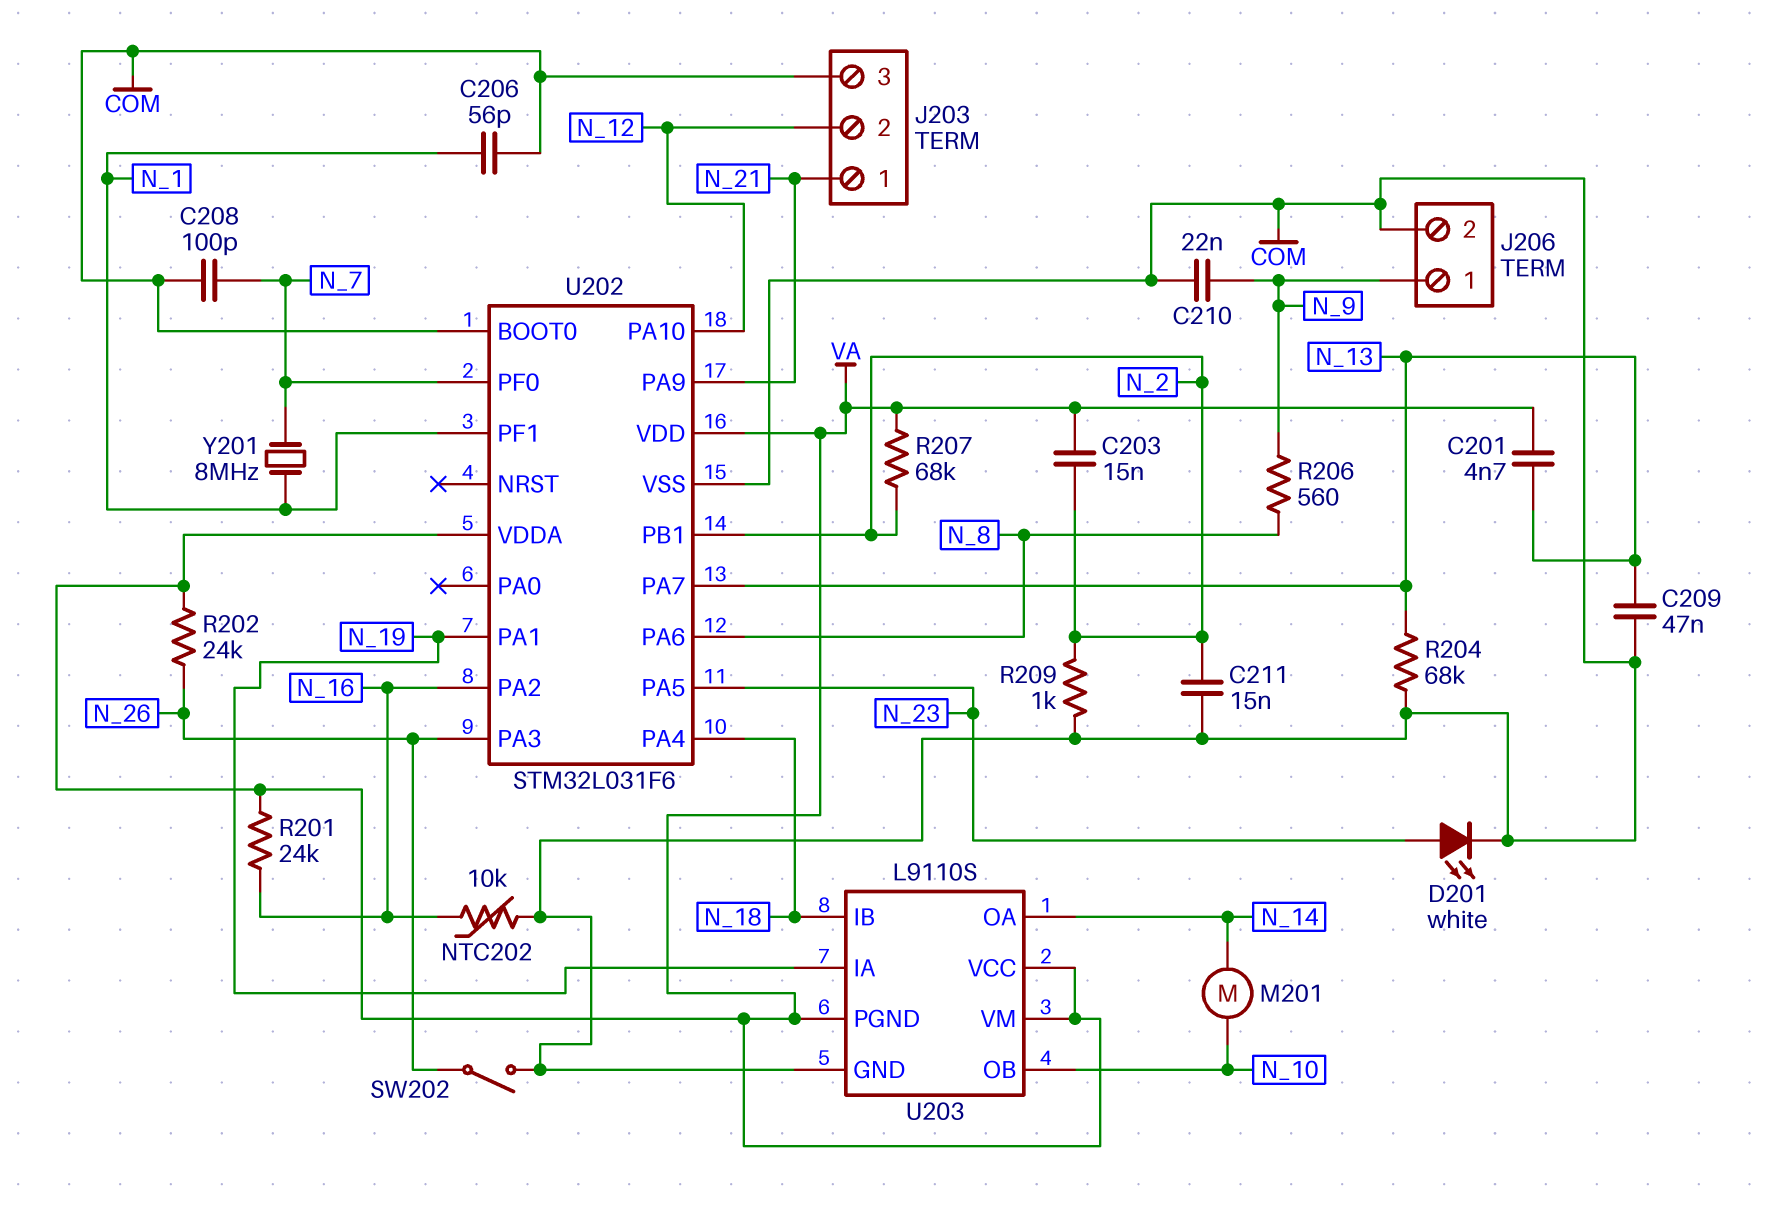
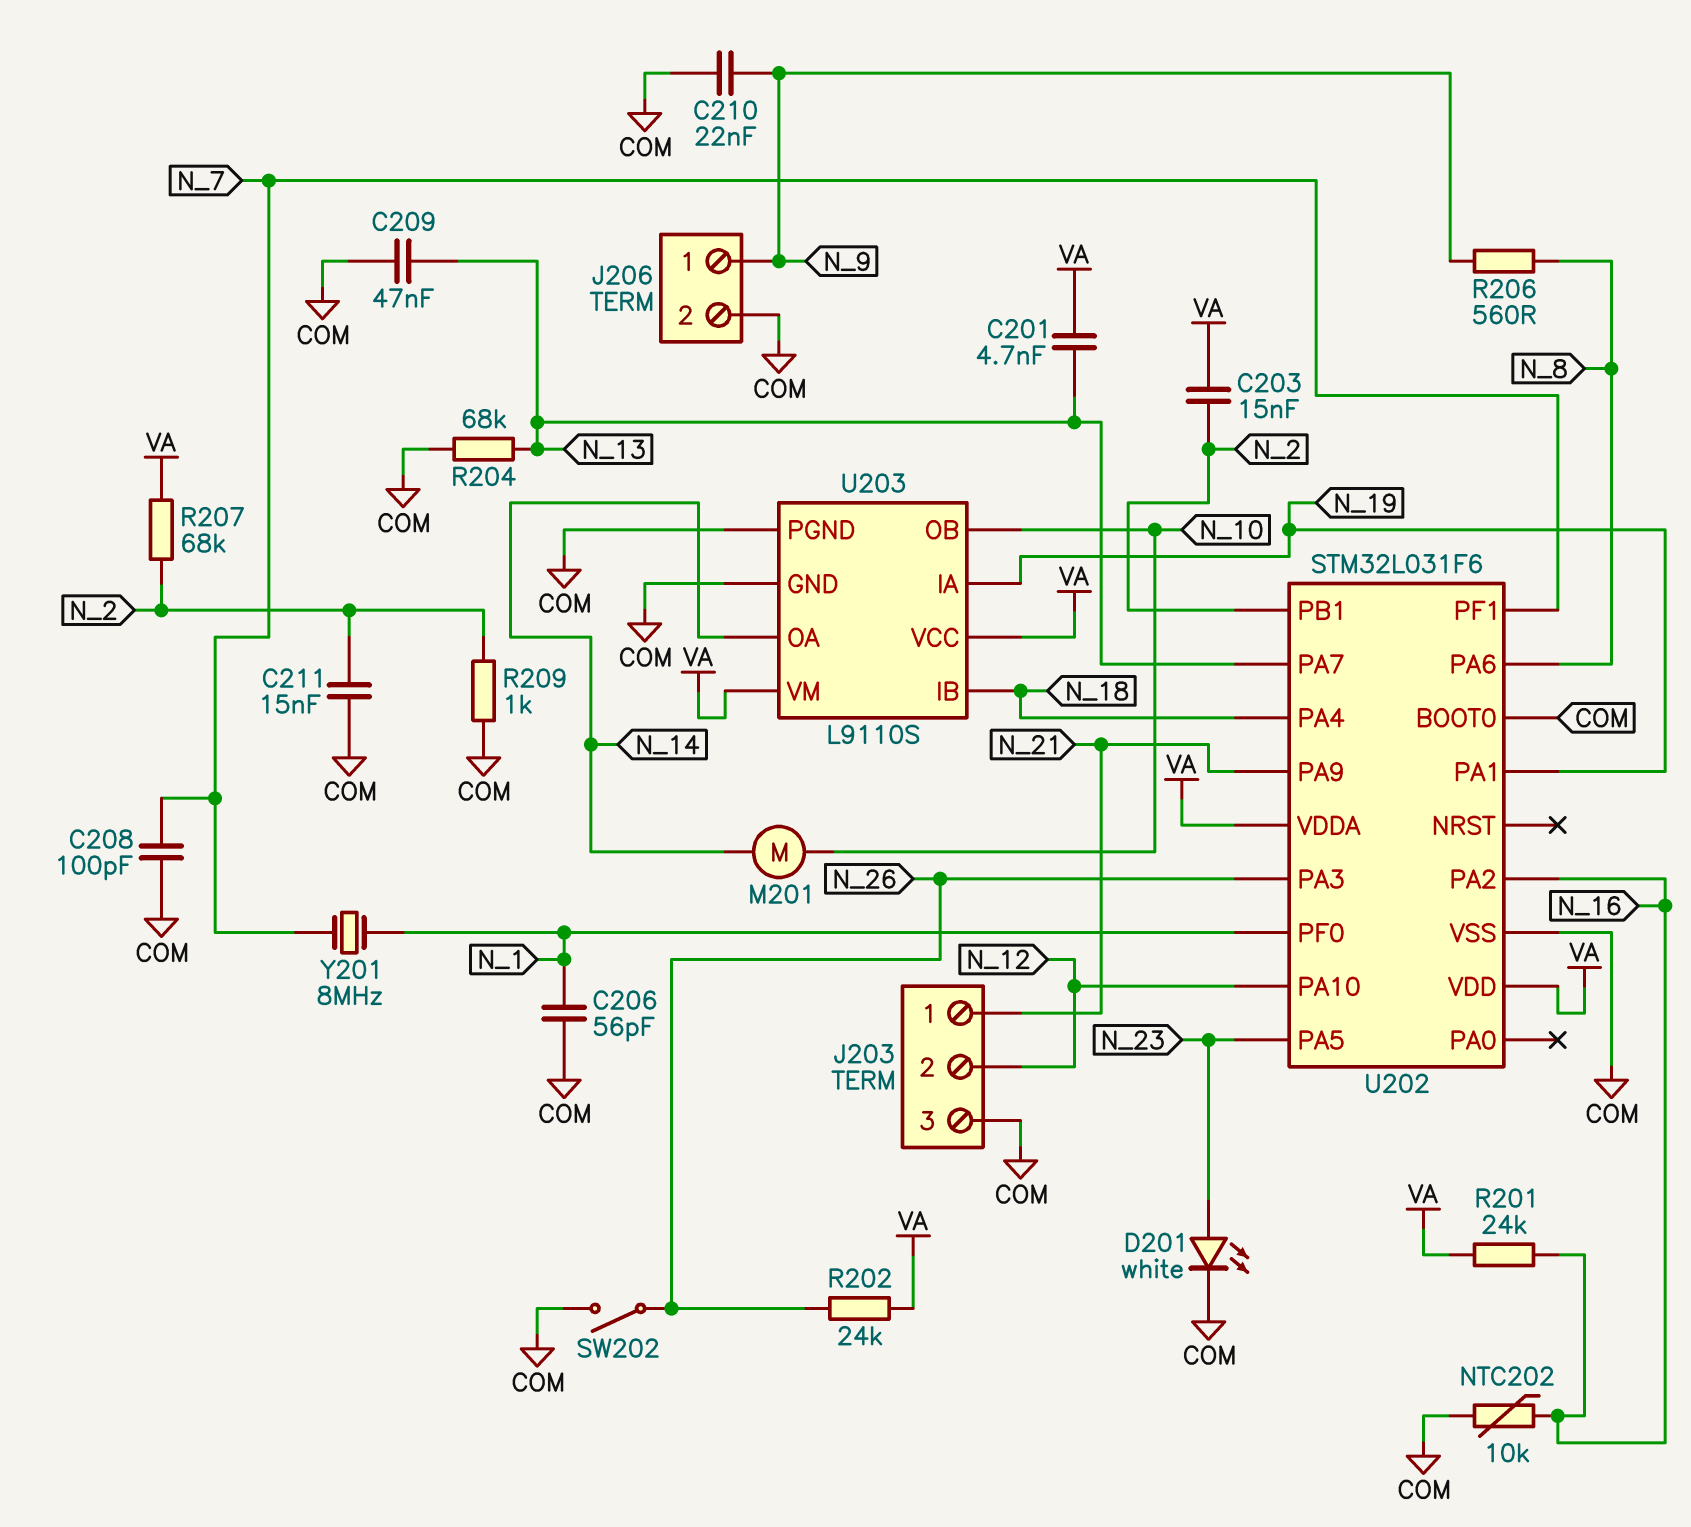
U202 pin PF0: N_7 -> N_1
U202 pin PF1: N_1 -> N_7
U203 pin PGND: VA -> COM

